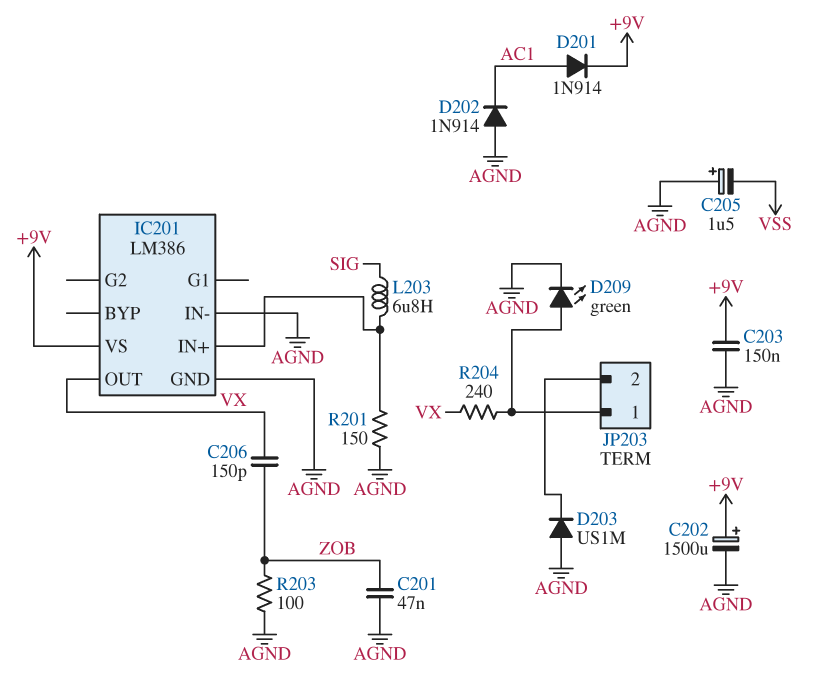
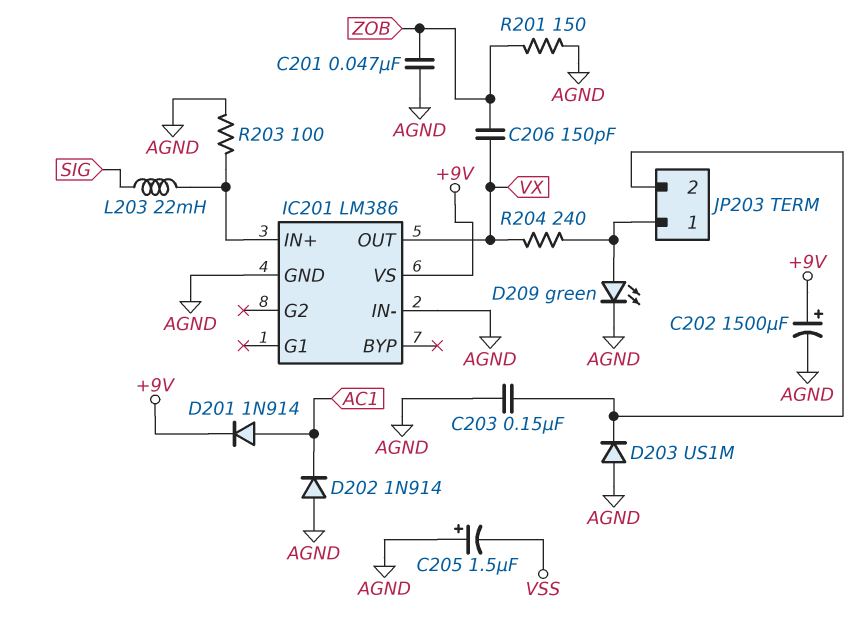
C203: 150nF (+9V, AGND) -> 150nF (AGND, JP203/2)
L203: 6.8uH (IC201/IN+, SIG) -> 22mH (IC201/IN+, SIG)
R201: 150 (AGND, IC201/IN+) -> 150 (AGND, ZOB)
R203: 100 (AGND, ZOB) -> 100 (AGND, IC201/IN+)

